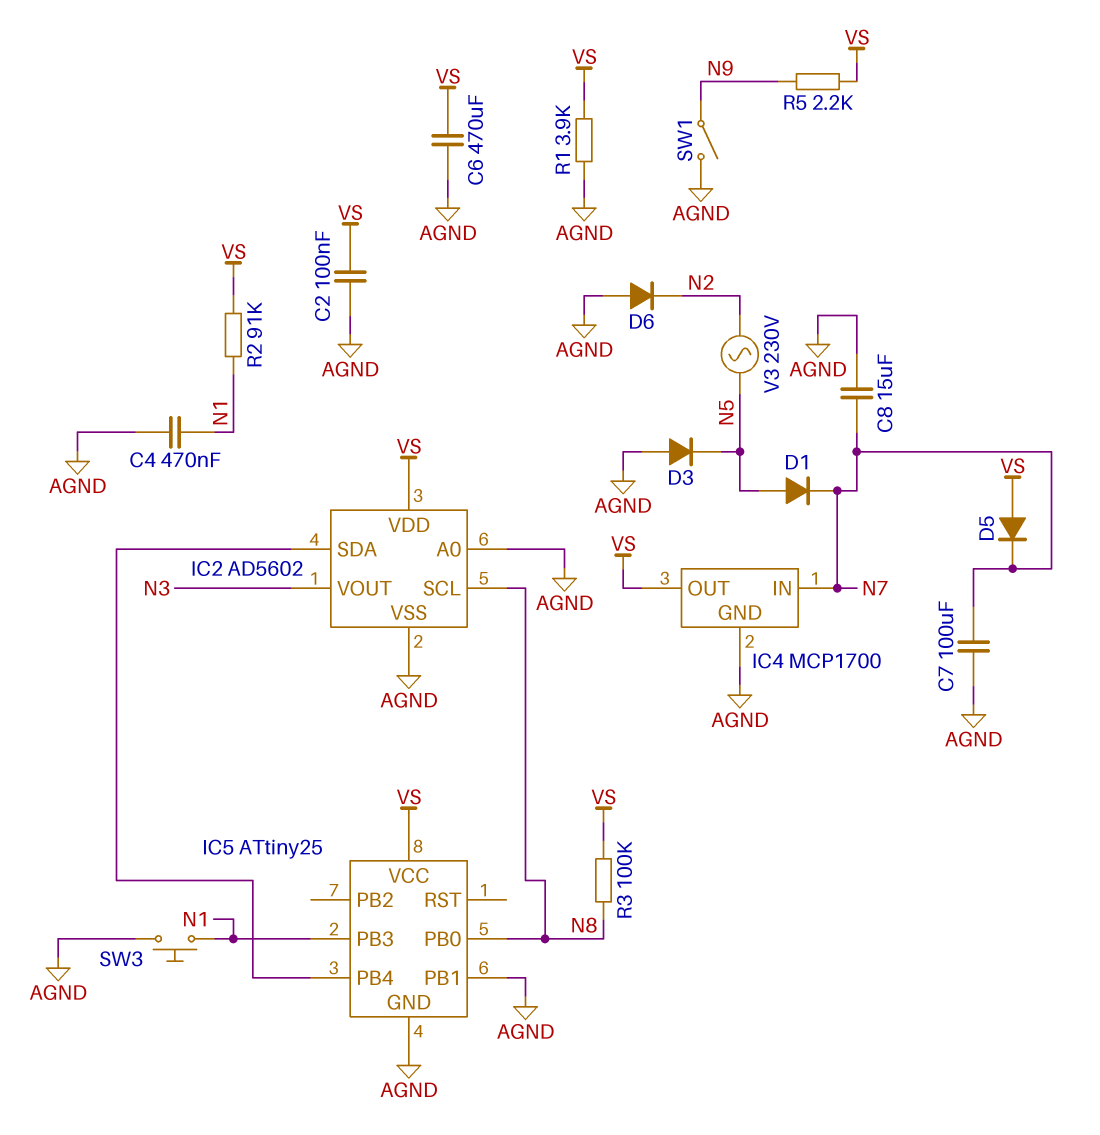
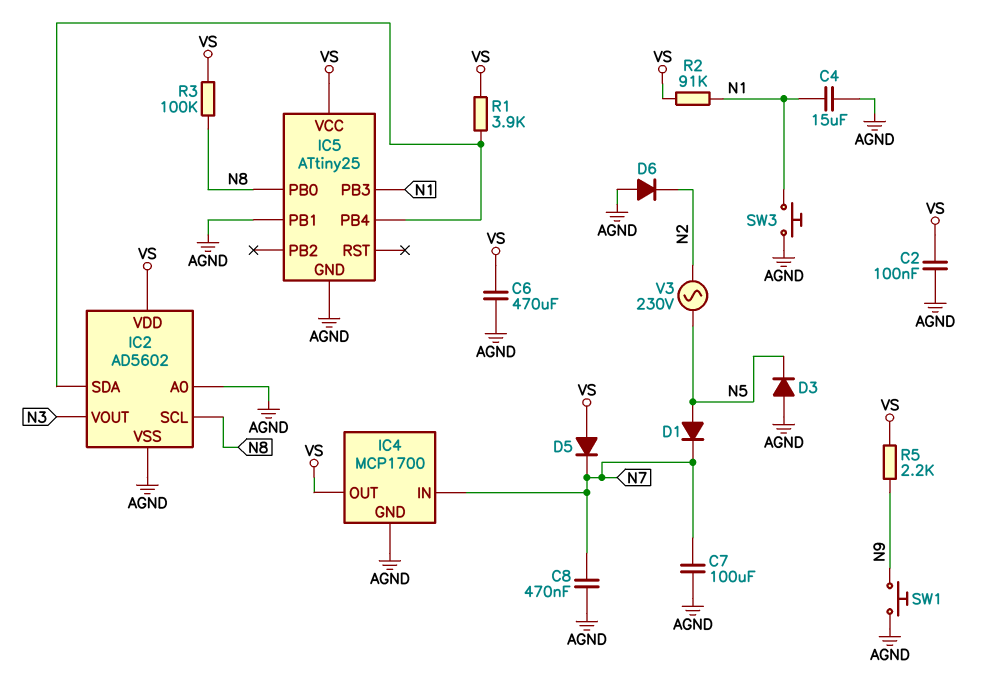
C4: 470nF (AGND, N1) -> 15uF (AGND, N1)
C8: 15uF (AGND, N7) -> 470nF (AGND, N7)
R1: 3.9k (AGND, VS) -> 3.9k (IC2/SDA, VS)
SW1: switch (AGND, N9) -> button (AGND, N9)

